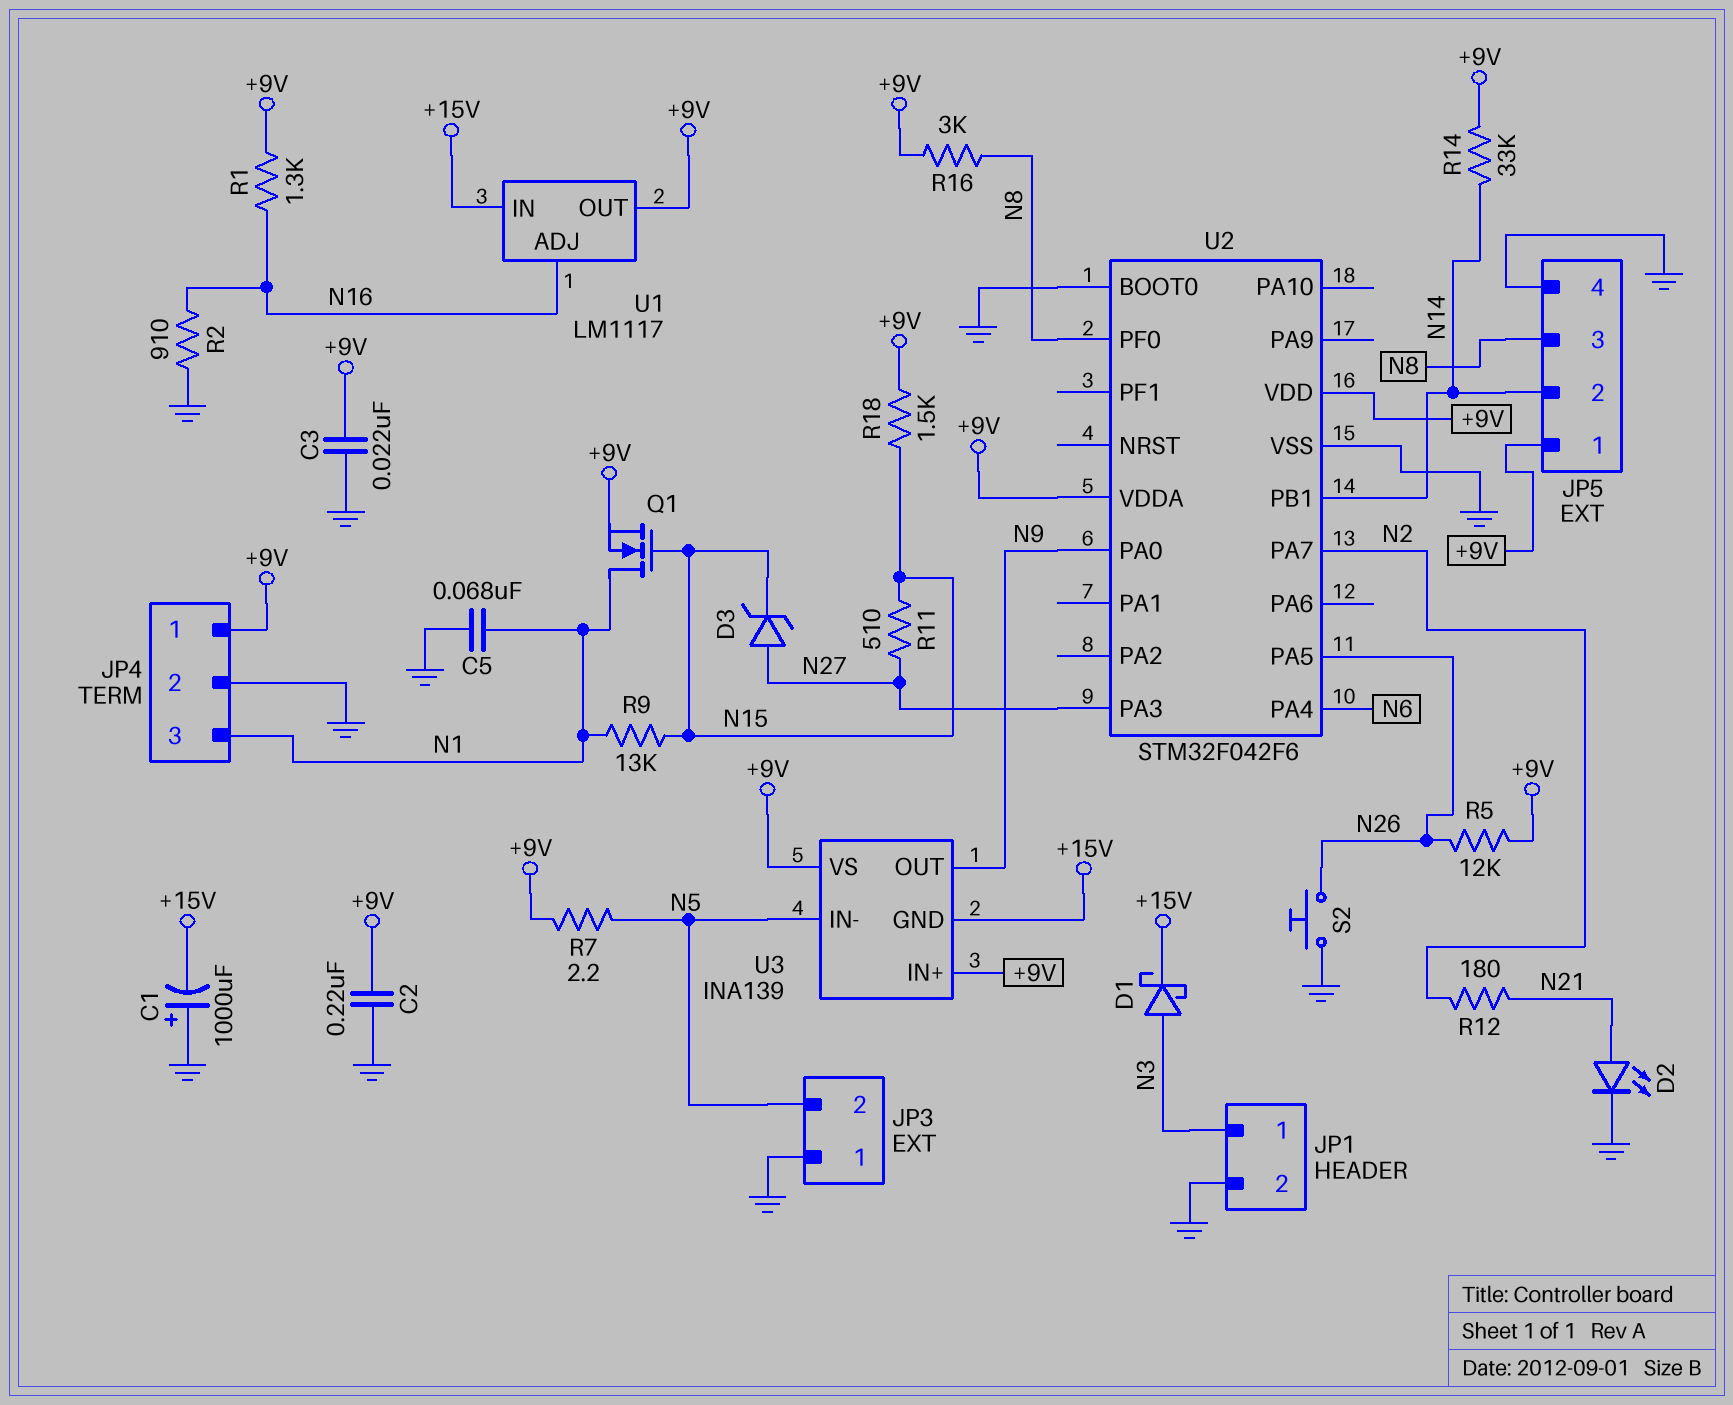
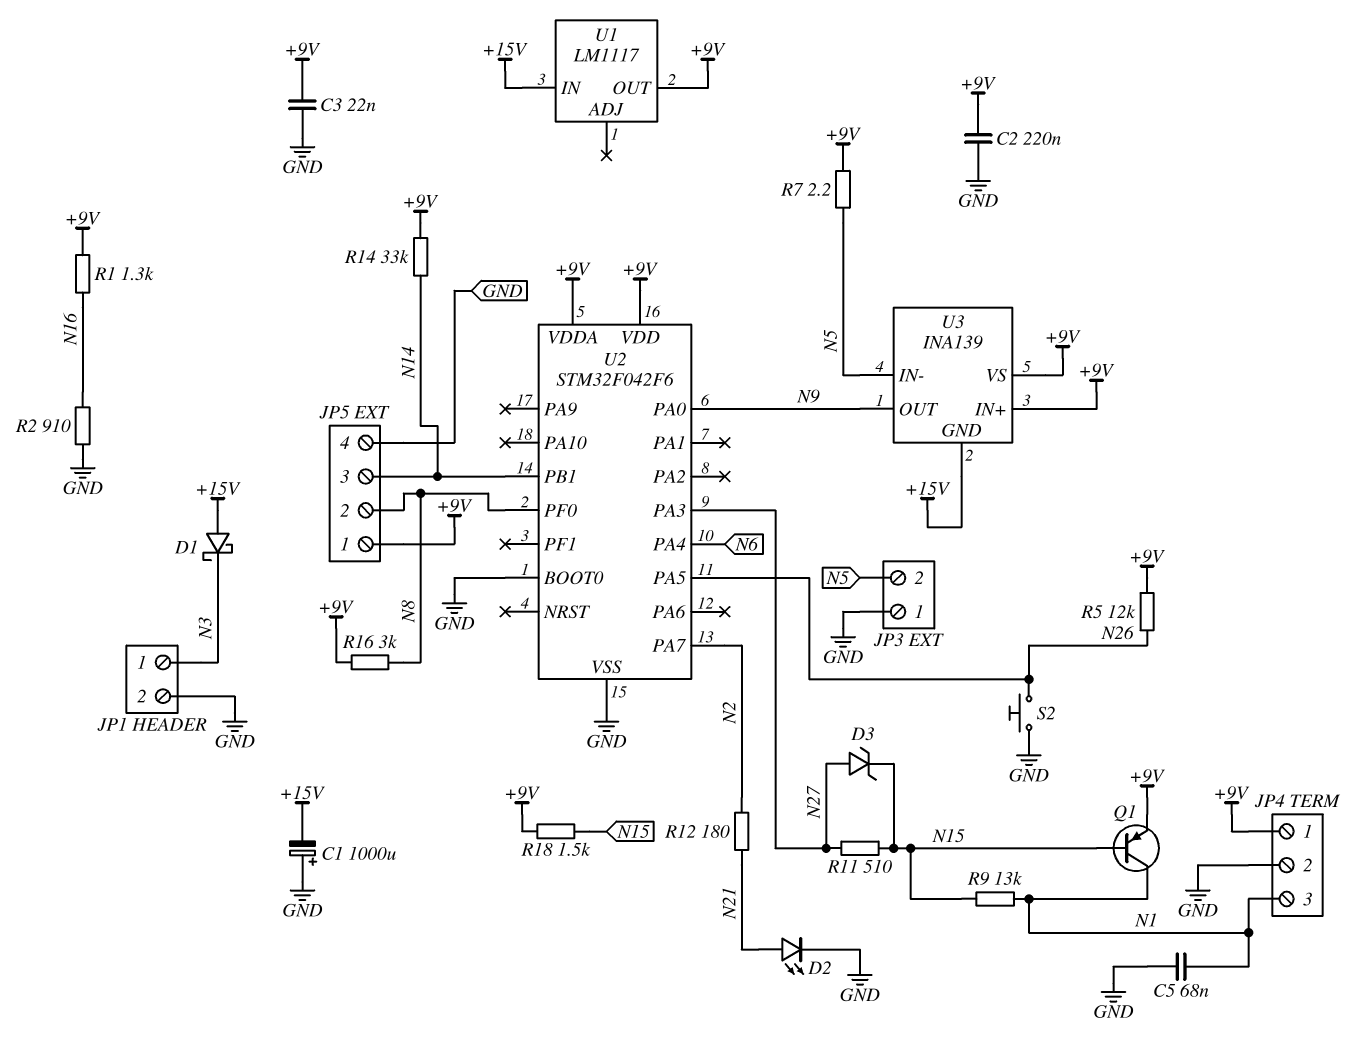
D1: schottky (A N3, K +15V) -> schottky (A +15V, K N3)
JP5 pin 2: N14 -> N8
JP5 pin 3: N8 -> N14
Q1: NMOS (G N15, D N1, S +9V) -> PNP (B N15, C N1, E +9V)
U1 pin ADJ: N16 -> none

